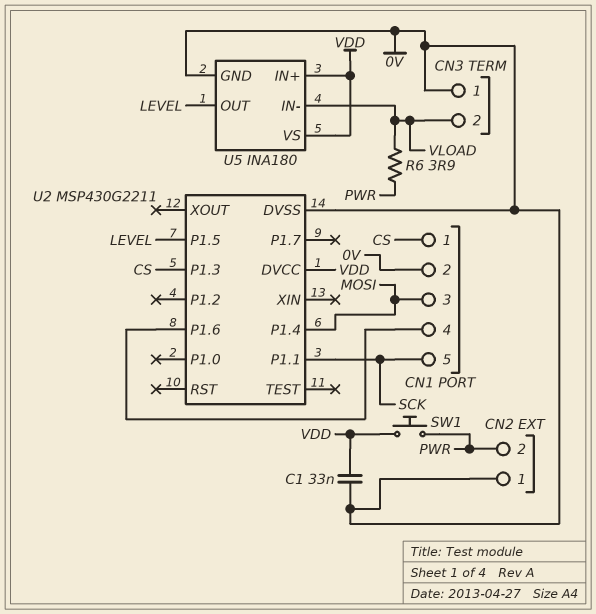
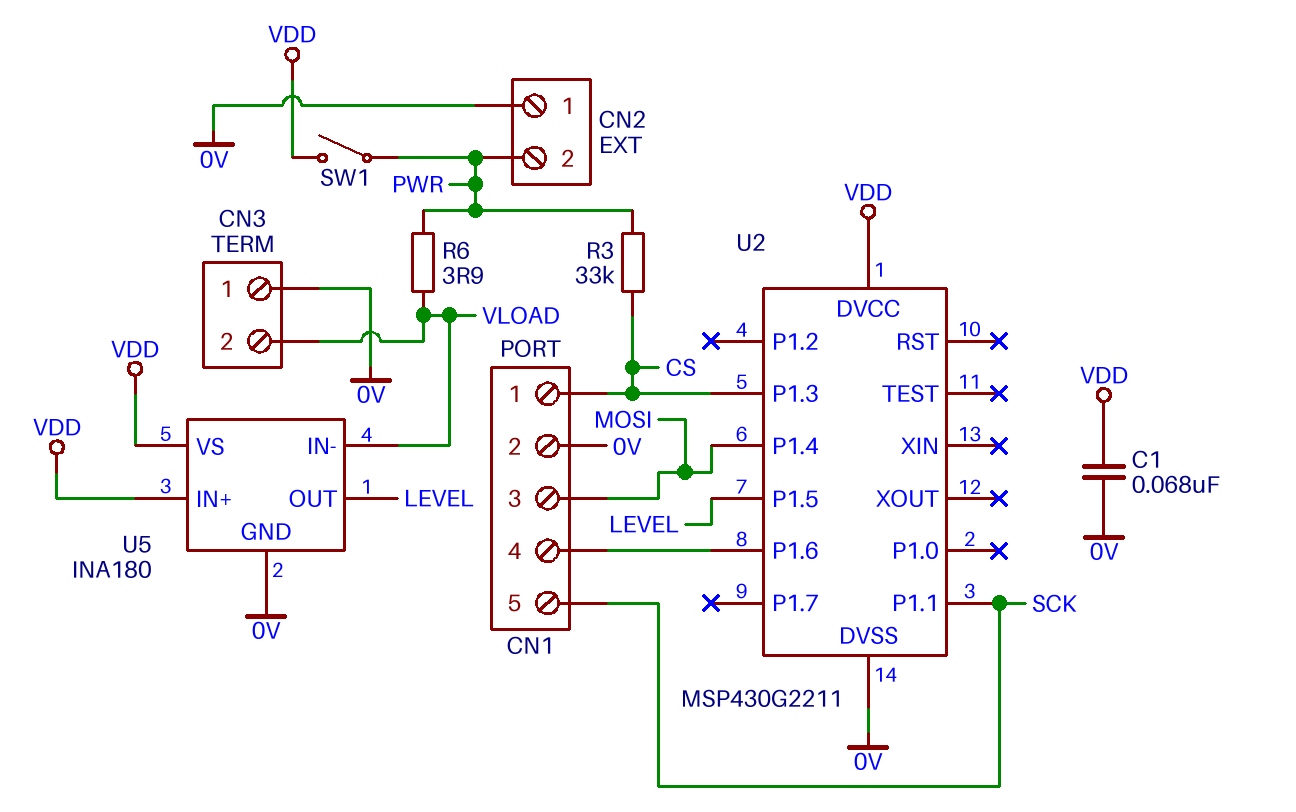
C1: 33nF (0V, VDD) -> 68nF (0V, VDD)
R3: none -> 33k (CS, PWR)
SW1: button (PWR, VDD) -> switch (PWR, VDD)

